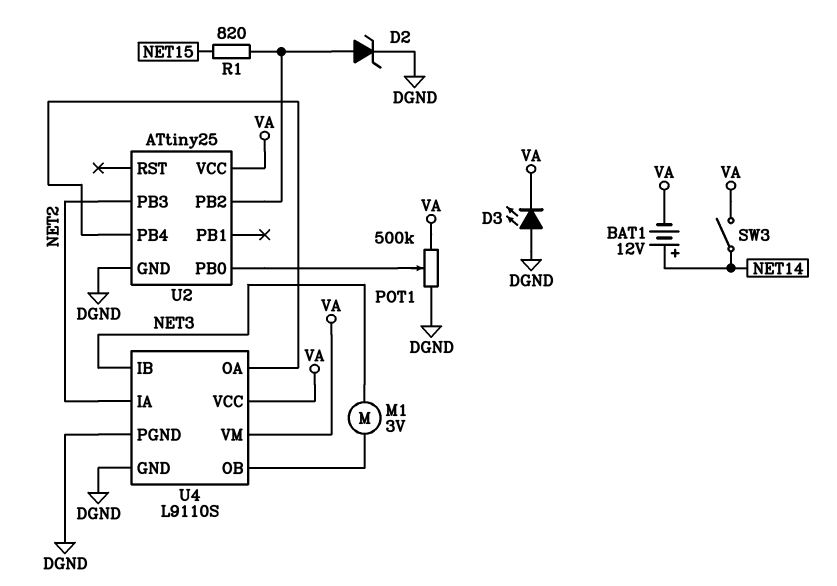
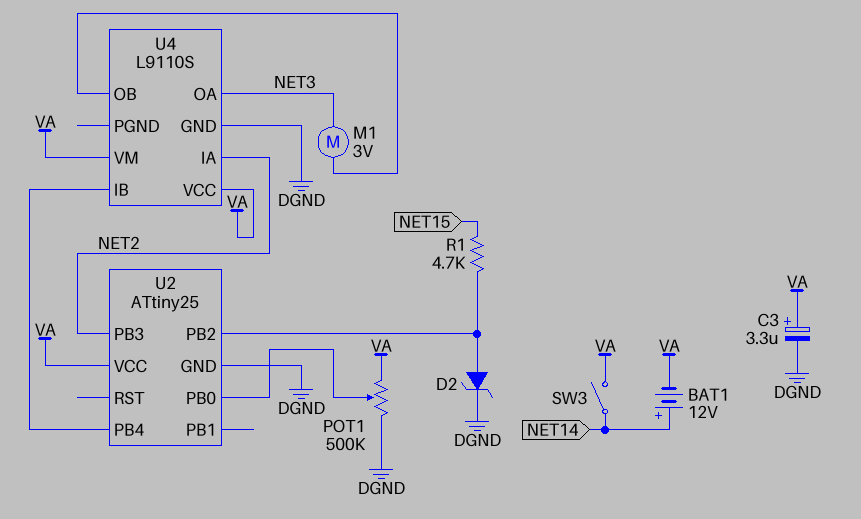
C3: none -> 3.3uF (plus VA, minus DGND)
D3: LED (A DGND, K VA) -> none
R1: 820 (NET15, U2/PB2) -> 4.7k (NET15, U2/PB2)
U4 pin IB: NET3 -> U2/PB4
U4 pin OA: U2/PB4 -> NET3
U4 pin PGND: DGND -> none

